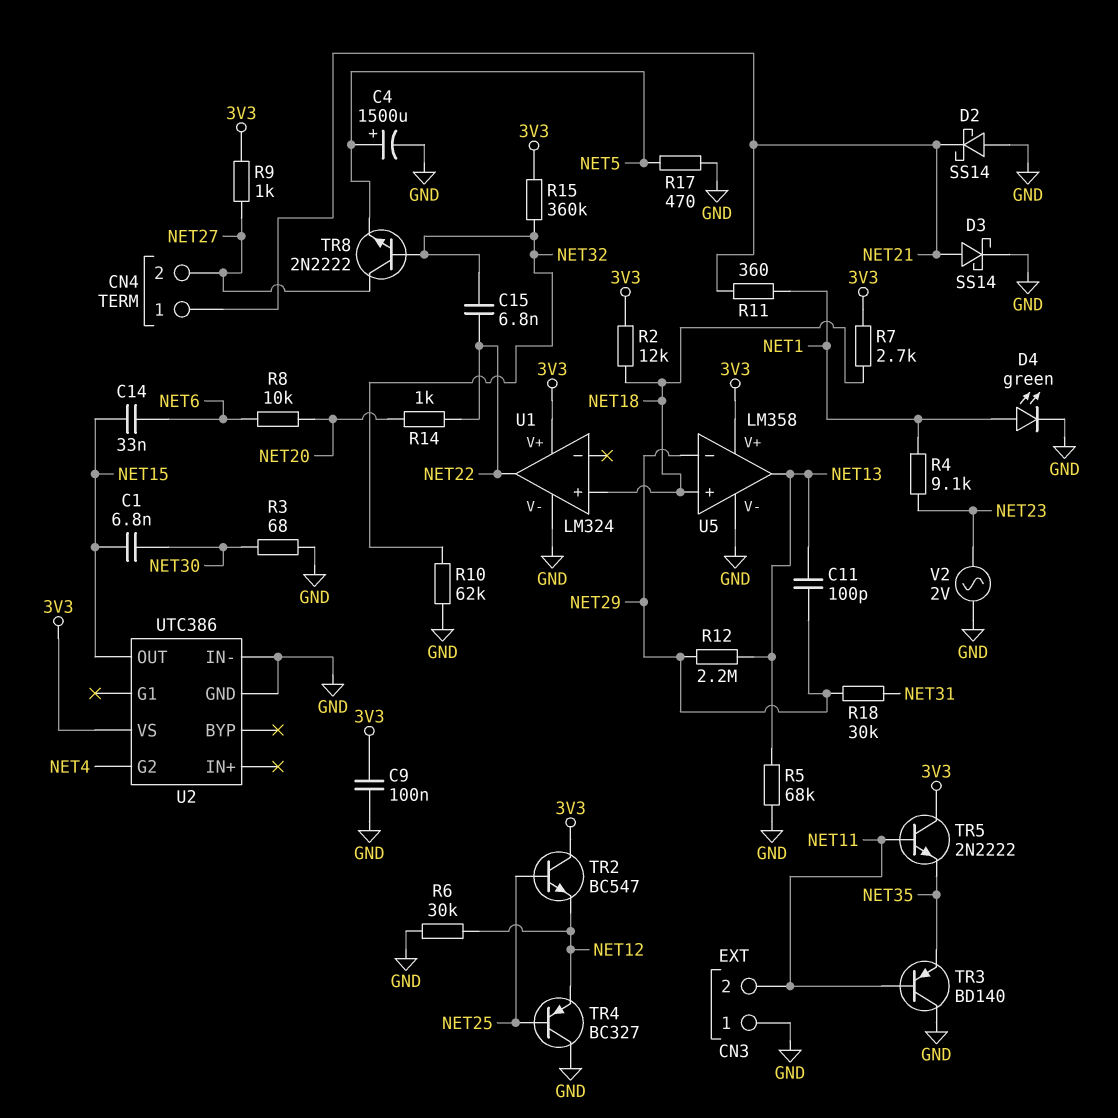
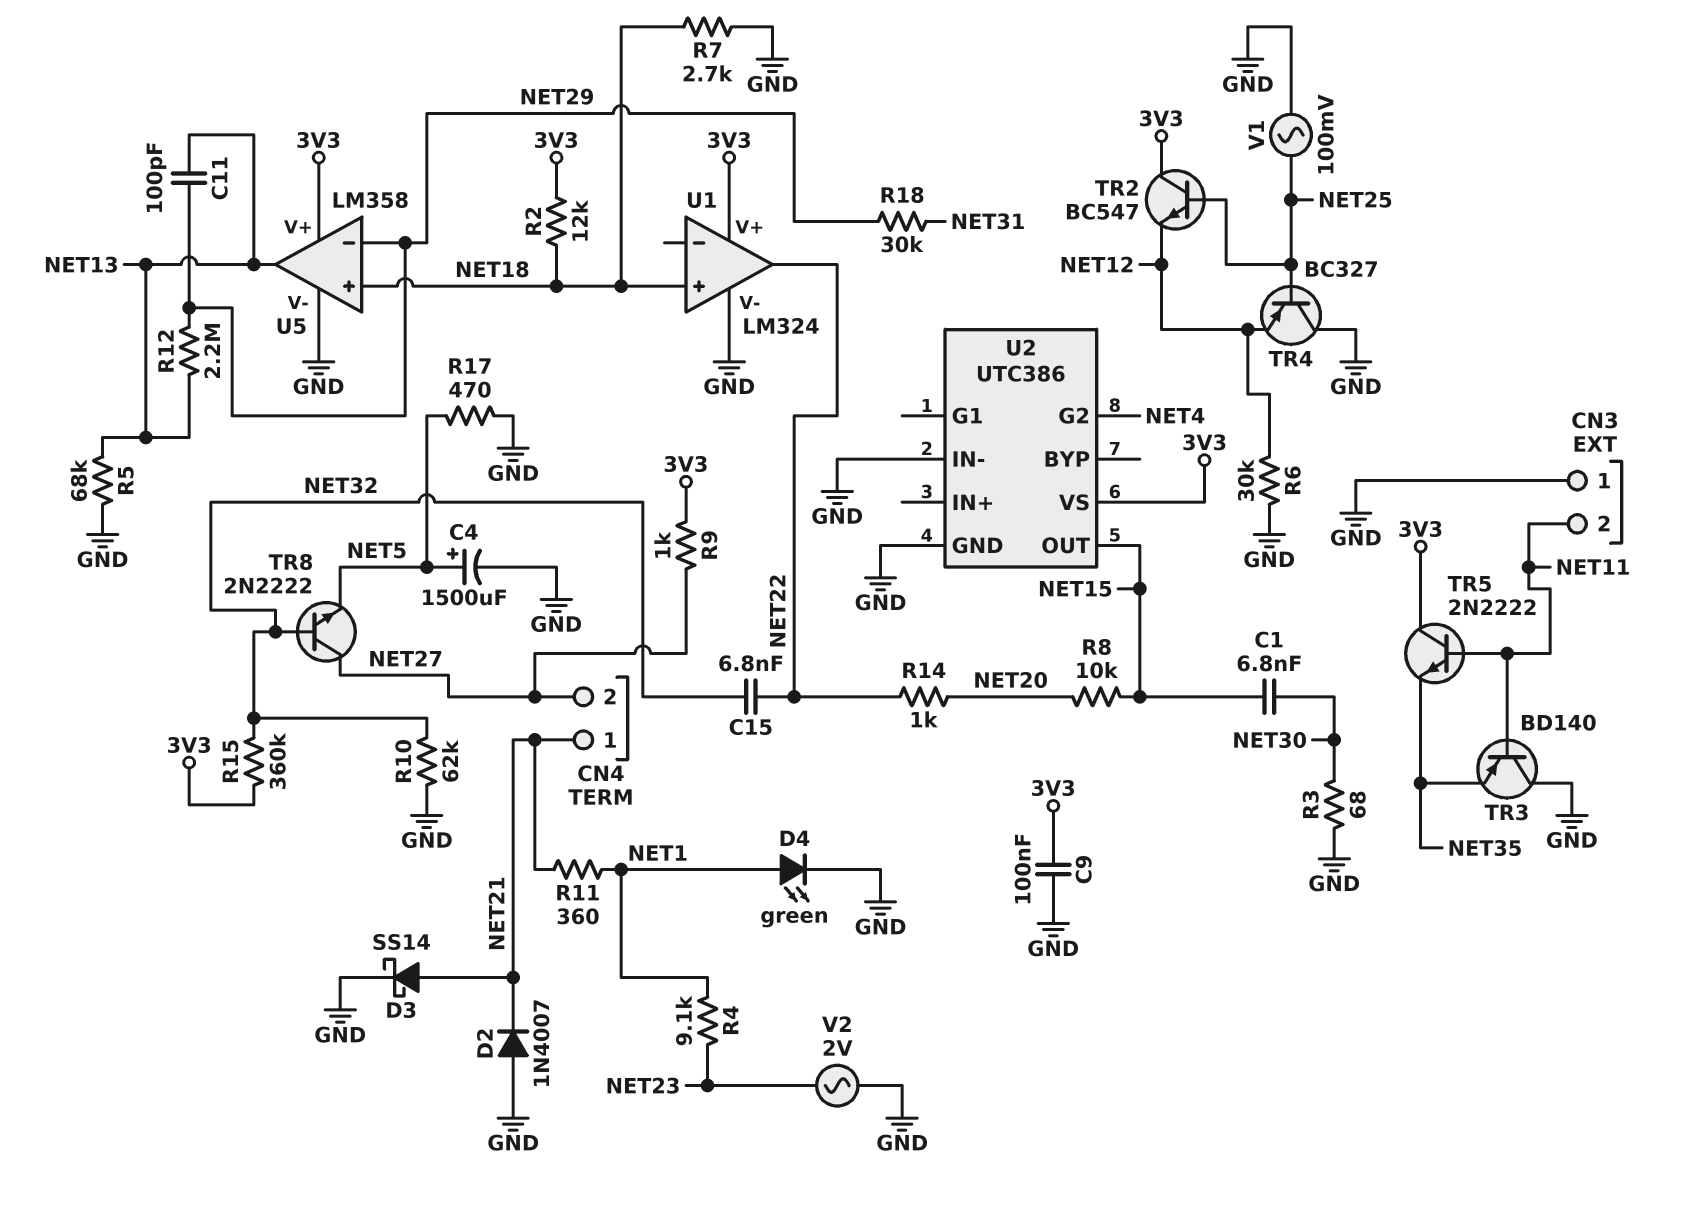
C14: 33nF (NET6, NET15) -> none
D2: schottky SS14 (A GND, K NET21) -> diode 1N4007 (A GND, K NET21)
R7: 2.7k (3V3, NET18) -> 2.7k (GND, NET18)
R8: 10k (NET6, NET20) -> 10k (NET15, NET20)
V1: none -> AC 100mV (GND, NET25)

